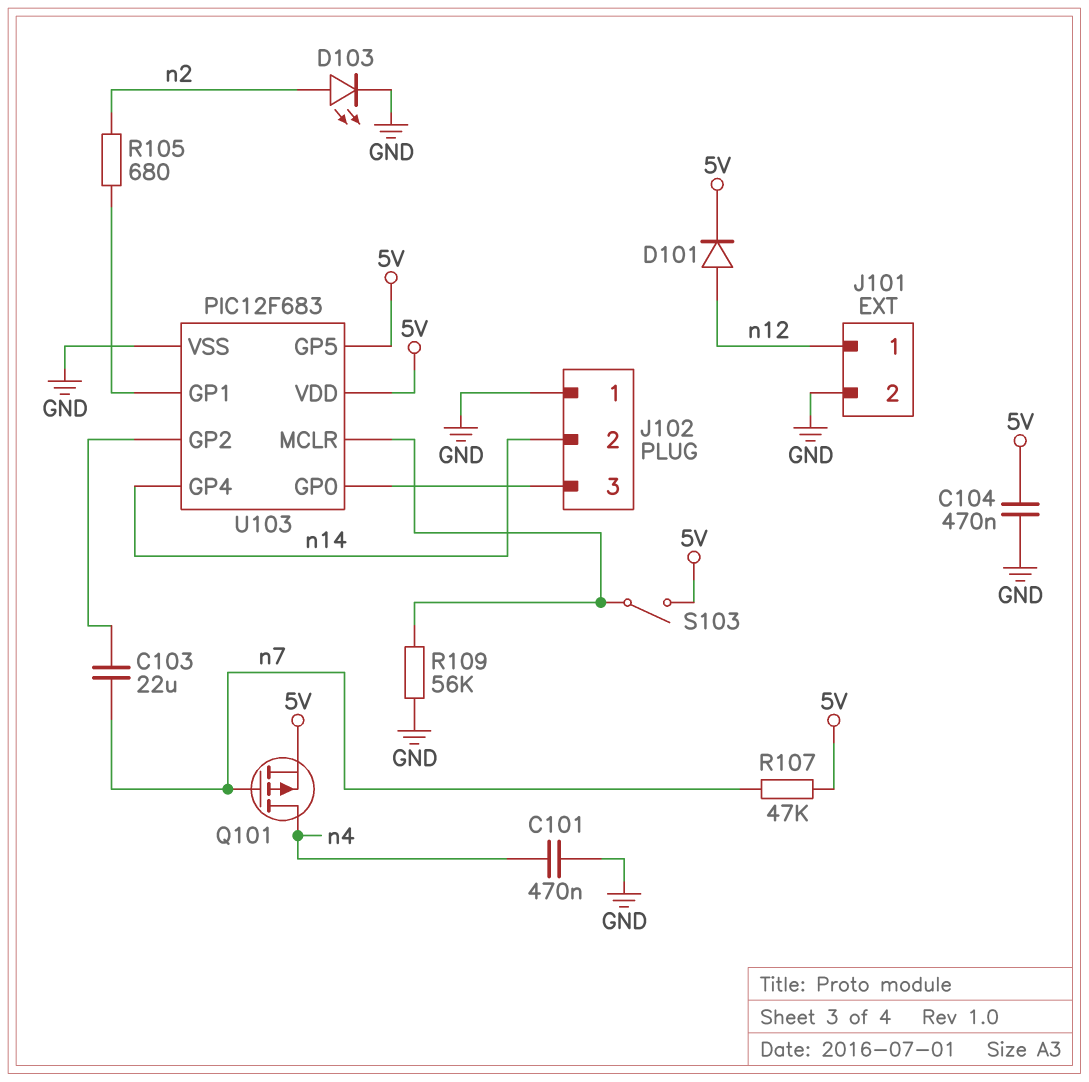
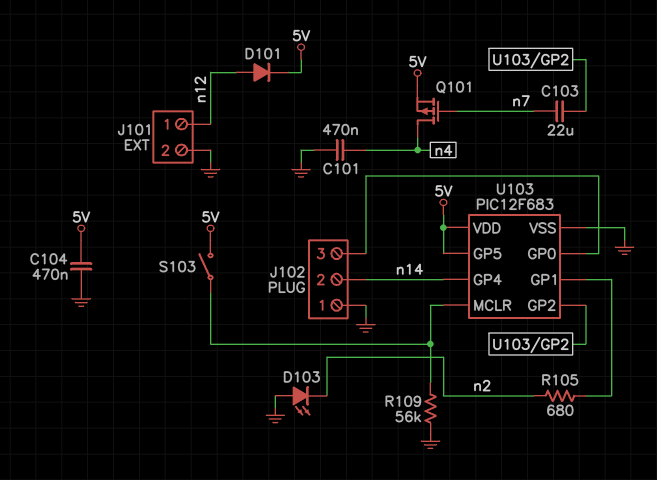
D103: LED (A n2, K GND) -> LED (A GND, K n2)
R107: 47k (5V, n7) -> none

